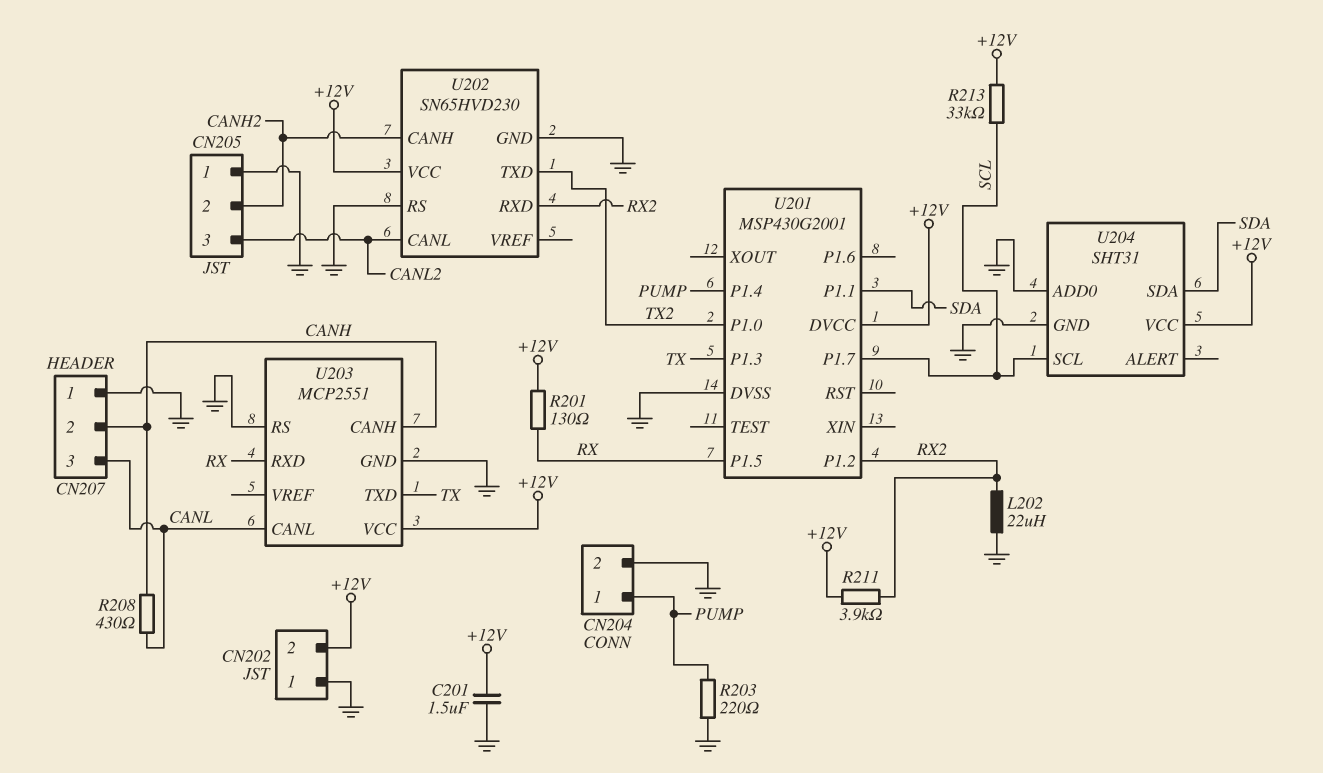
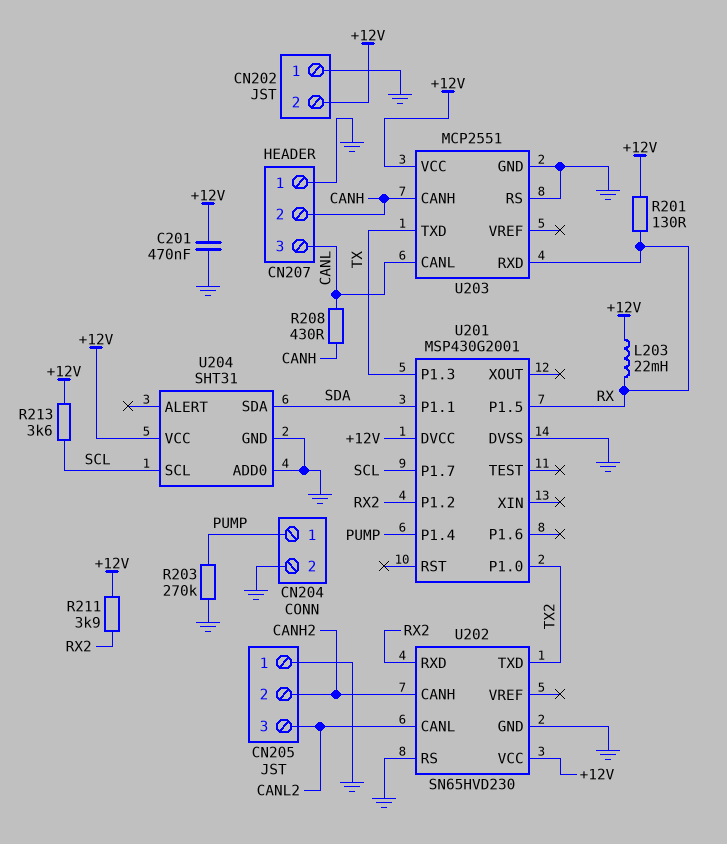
C201: 1.5uF (+12V, GND) -> 470nF (+12V, GND)
L202: 22uH (GND, RX2) -> none
L203: none -> 22mH (+12V, RX)
R203: 220 (GND, PUMP) -> 270k (GND, PUMP)
R213: 33k (+12V, SCL) -> 3.6k (+12V, SCL)

